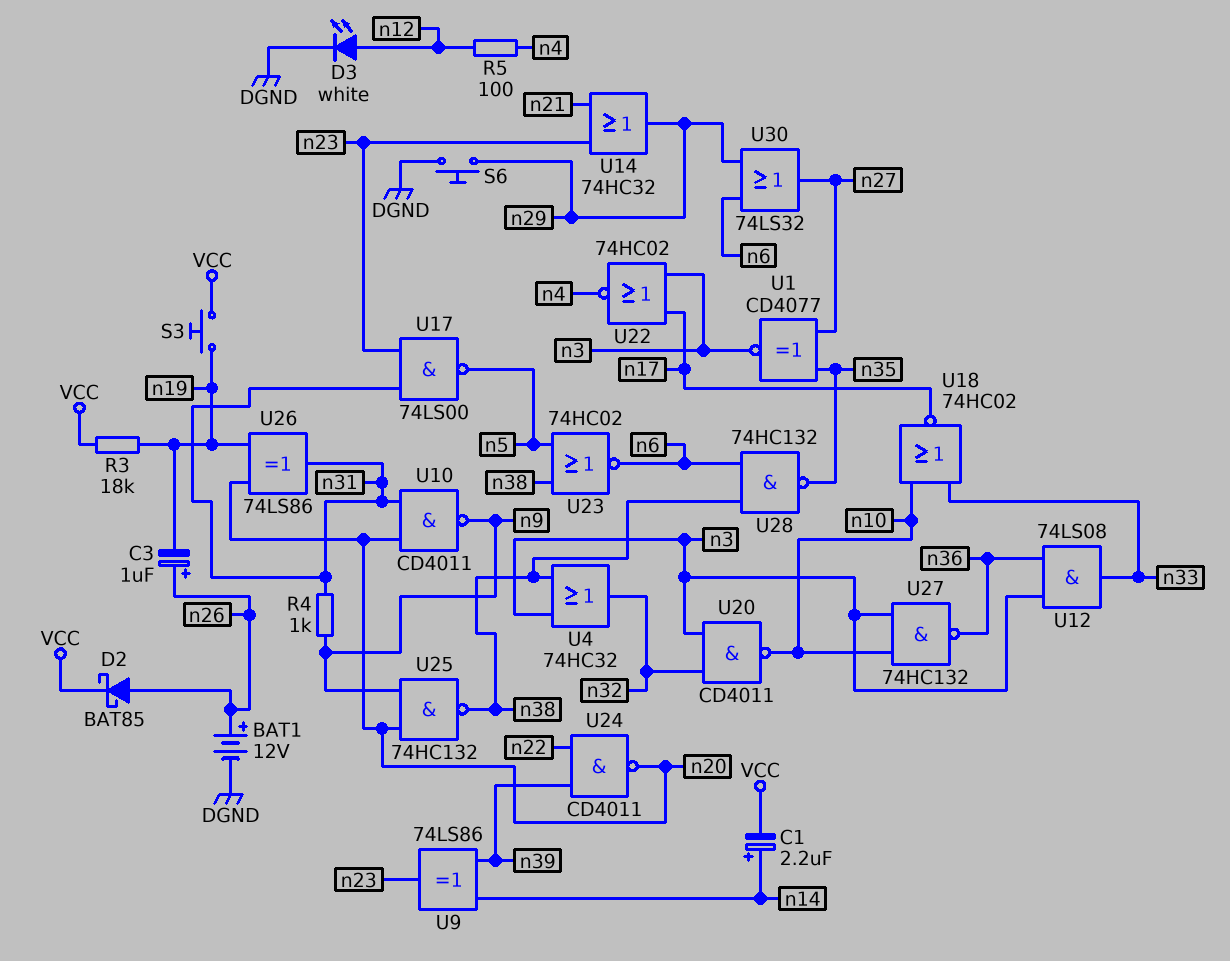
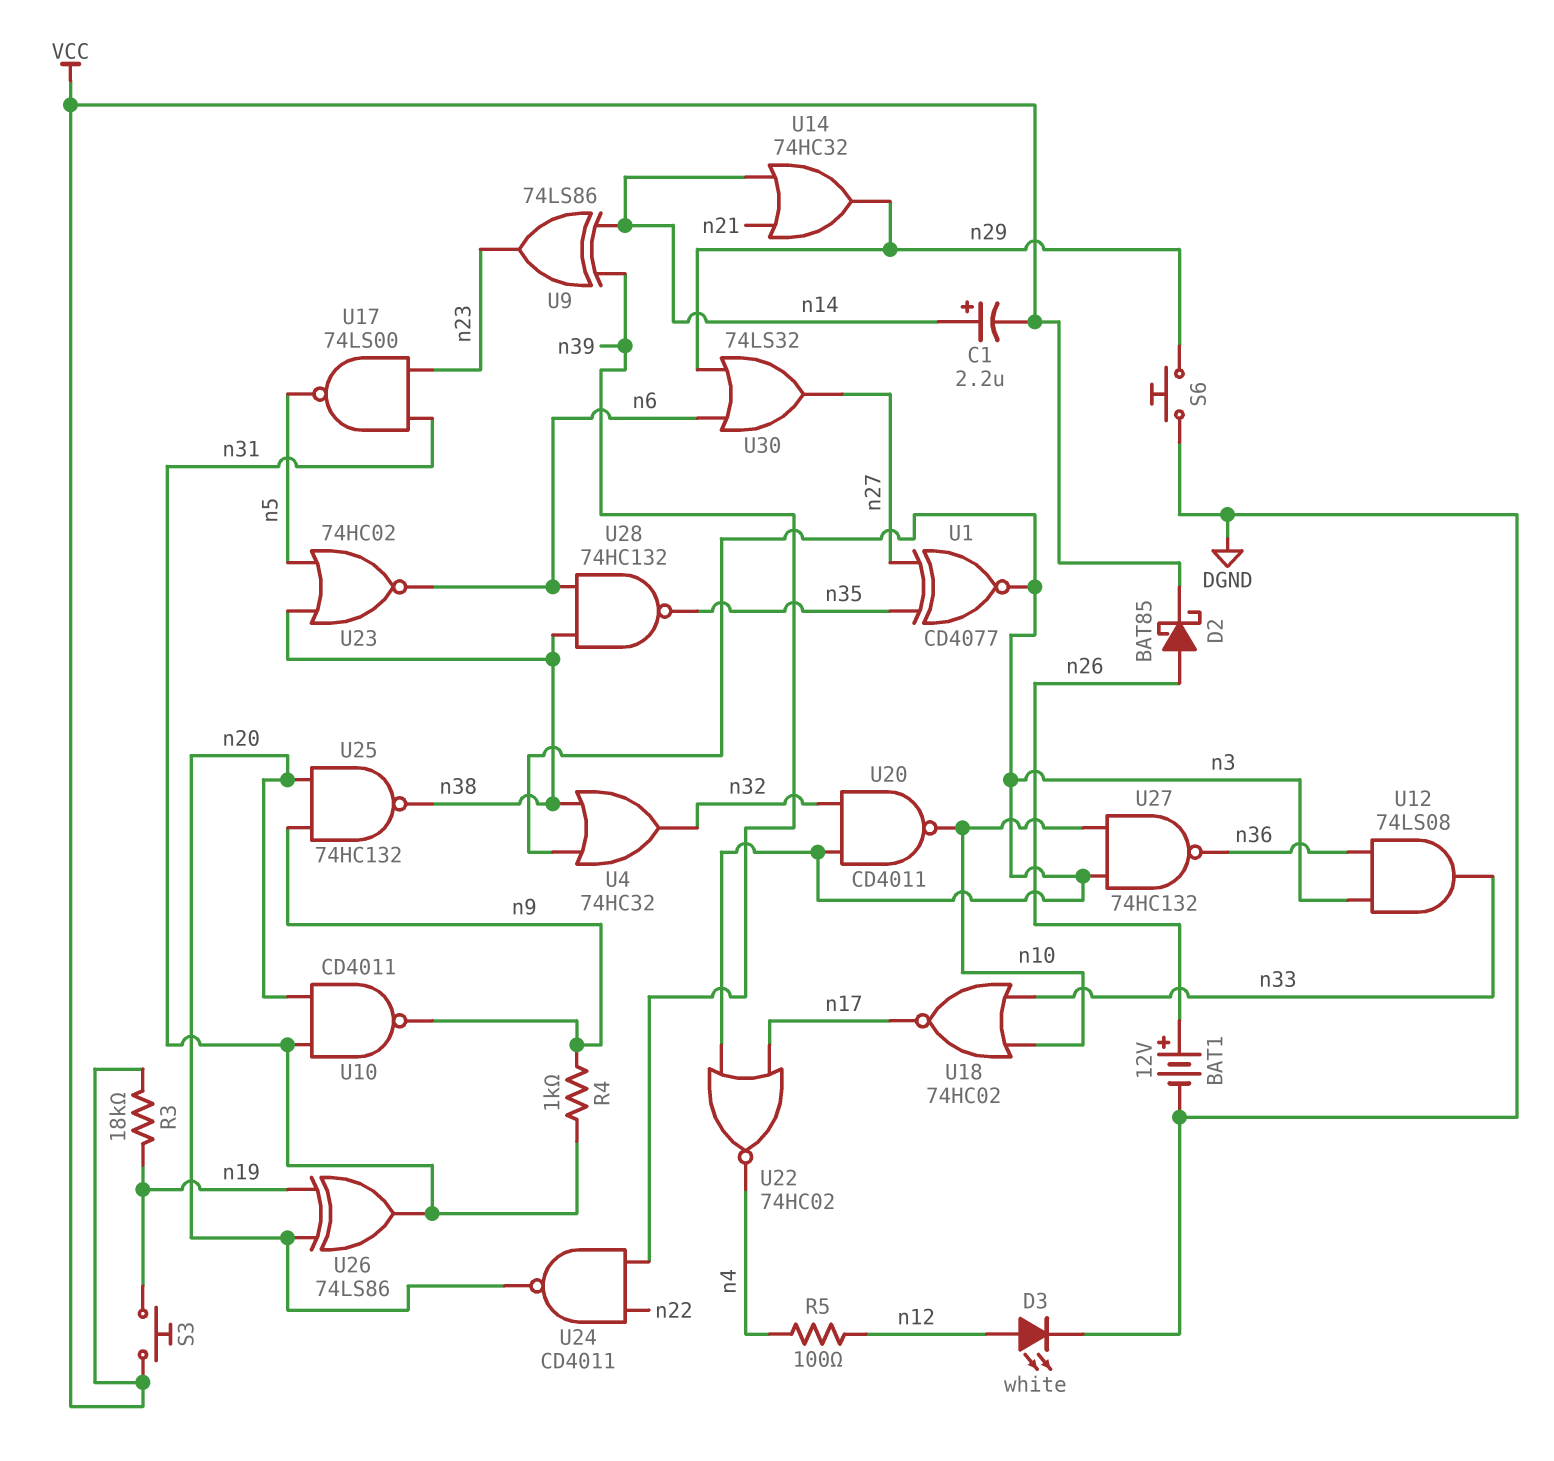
C3: 1uF (plus n26, minus n19) -> none
U14: OR 74HC32 (in n21, in n23, out n29) -> OR 74HC32 (in n14, in n21, out n29)

